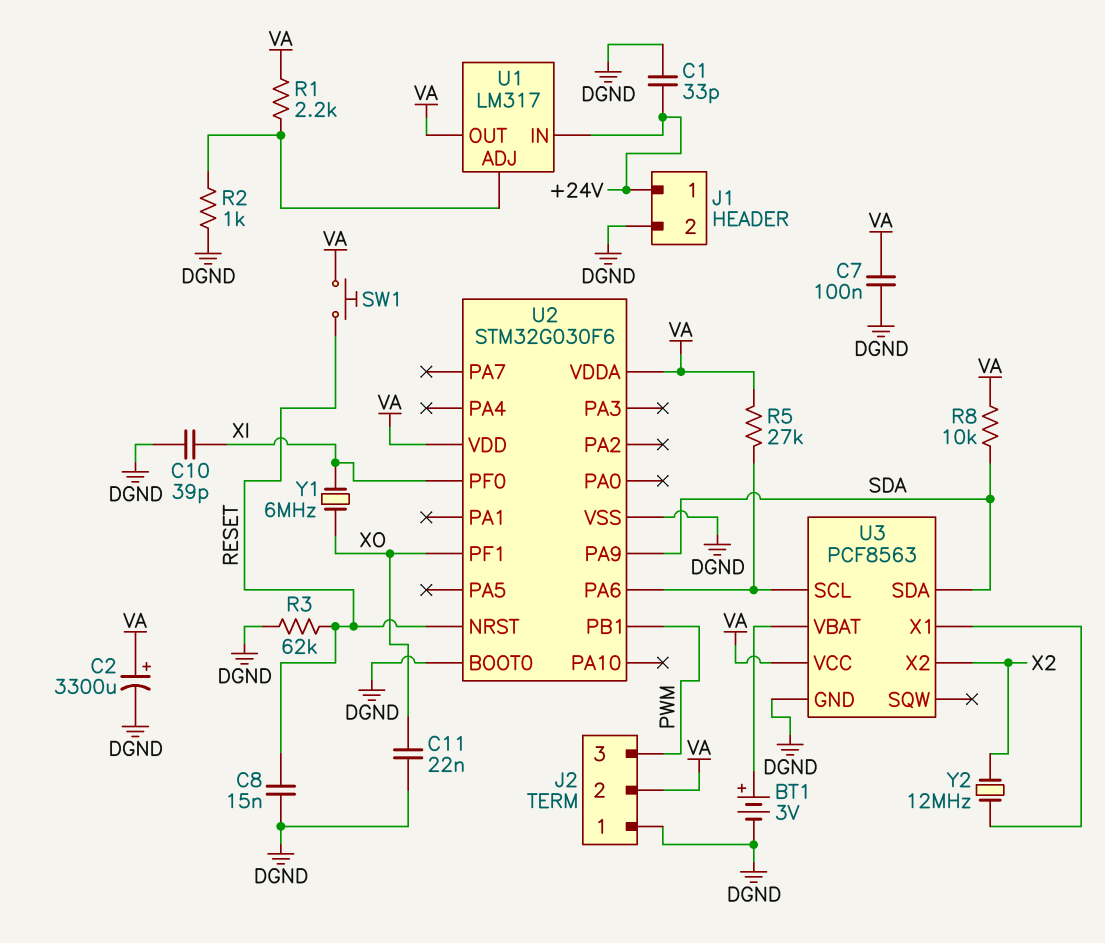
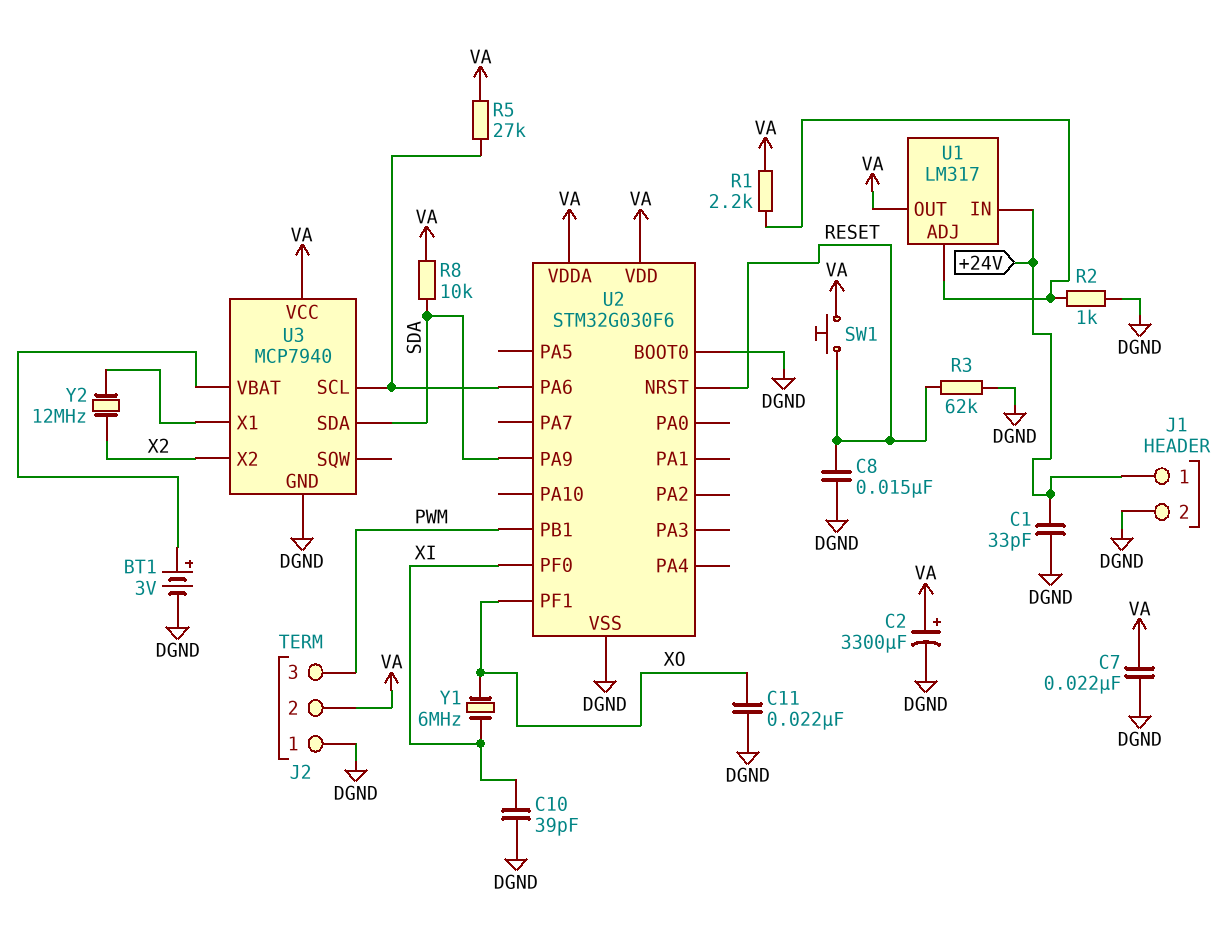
C7: 100nF (DGND, VA) -> 22nF (DGND, VA)
U3: PCF8563 -> MCP7940

